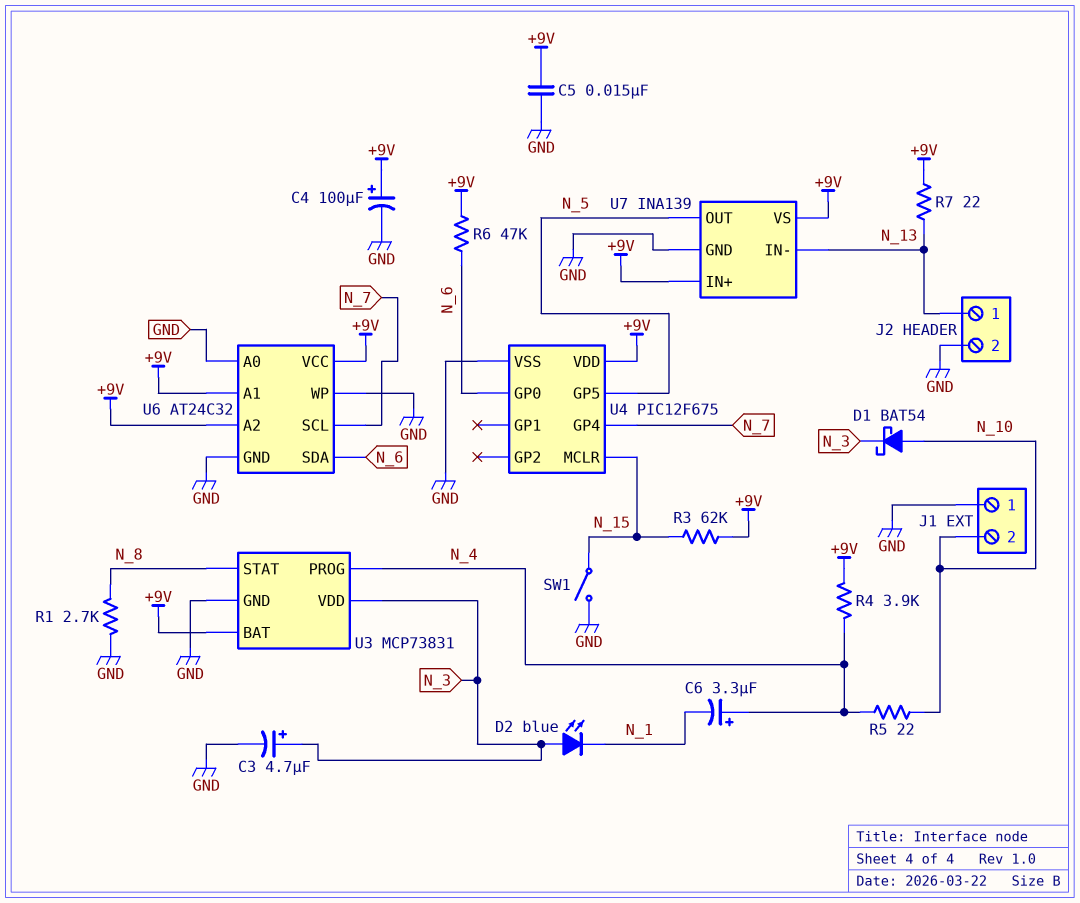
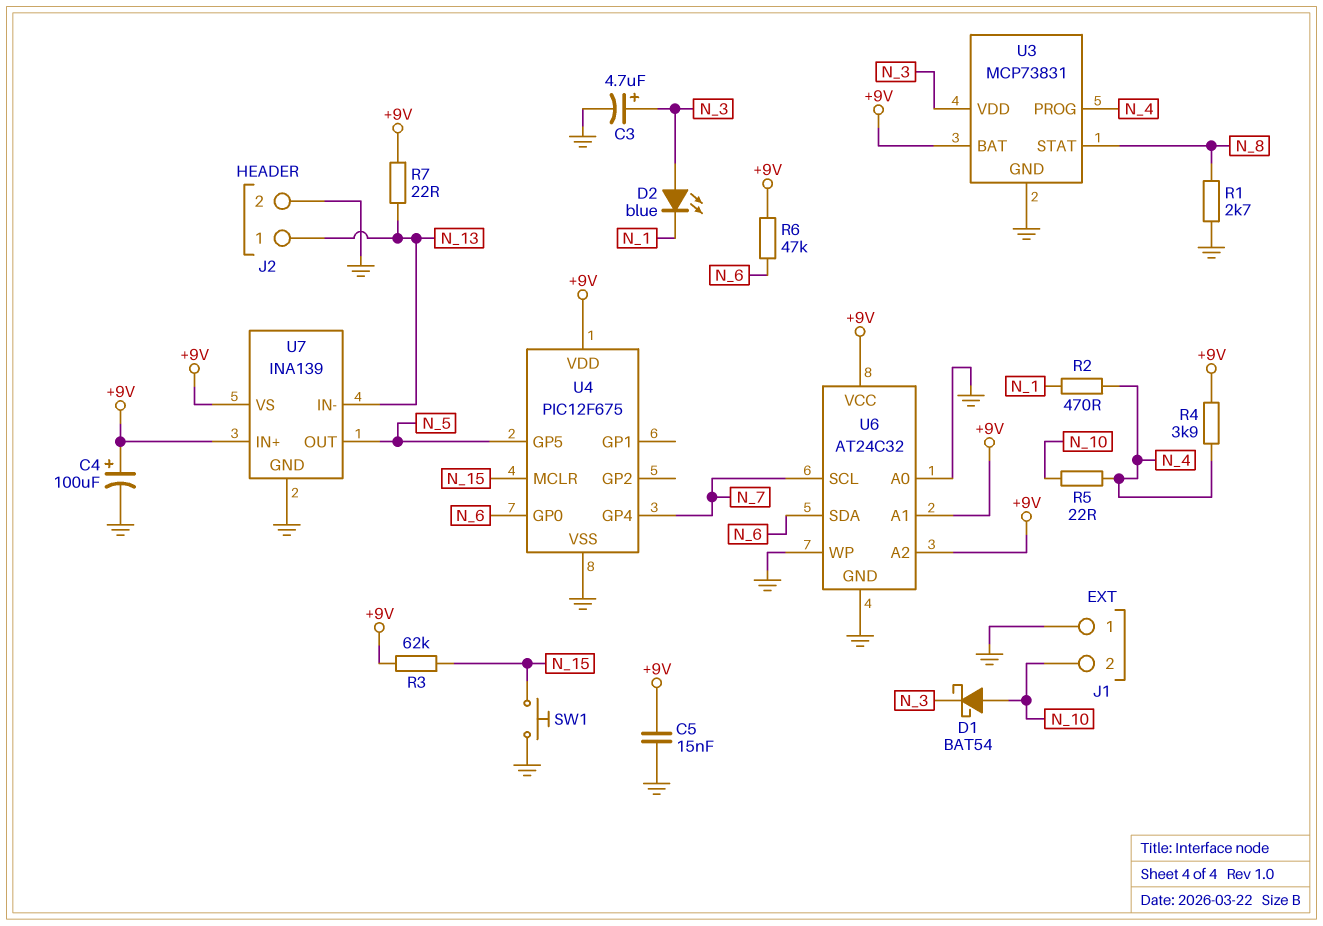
C6: 3.3uF (plus N_4, minus N_1) -> none
R2: none -> 470 (N_1, N_4)
SW1: switch (GND, N_15) -> button (GND, N_15)

